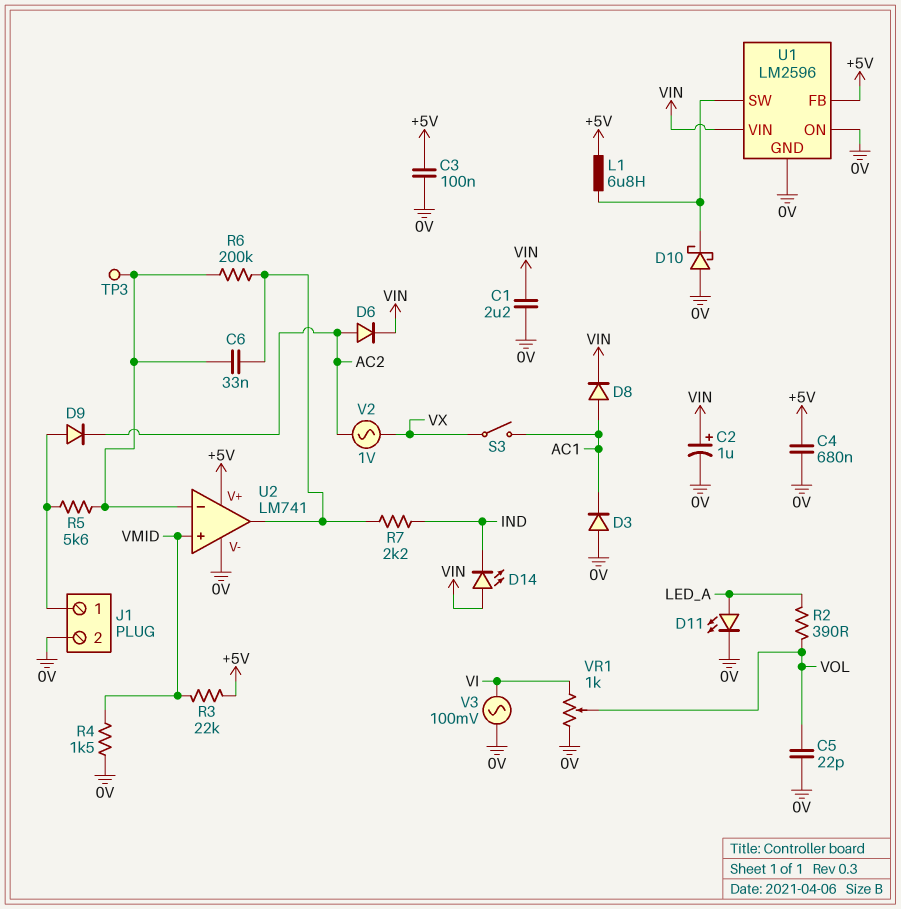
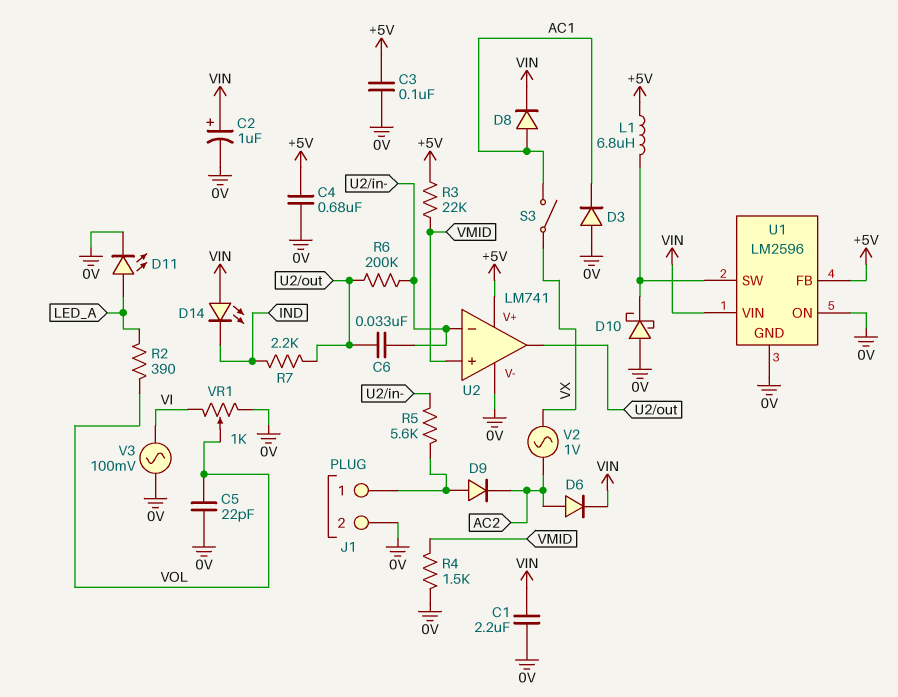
TP3: test point (U2/in-) -> none

